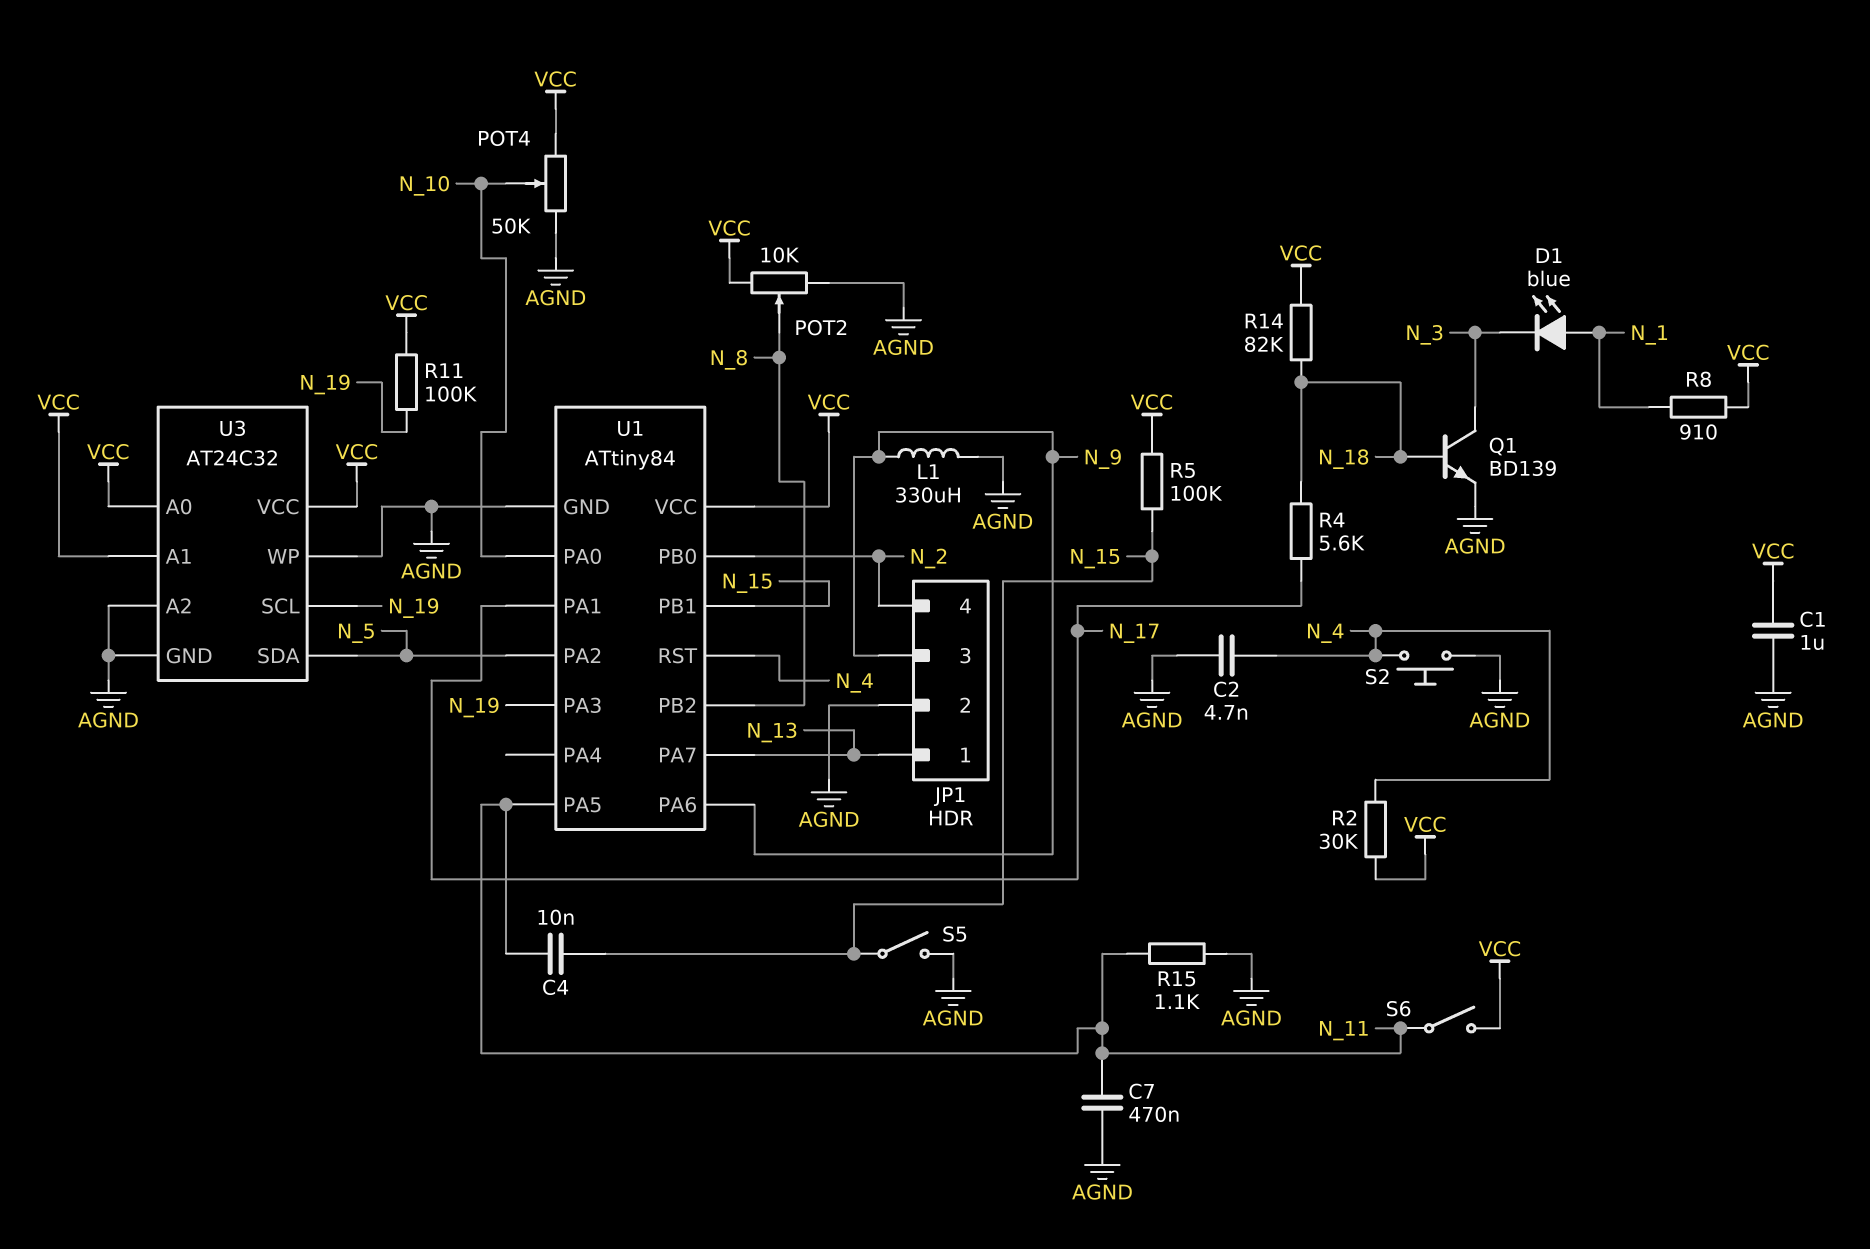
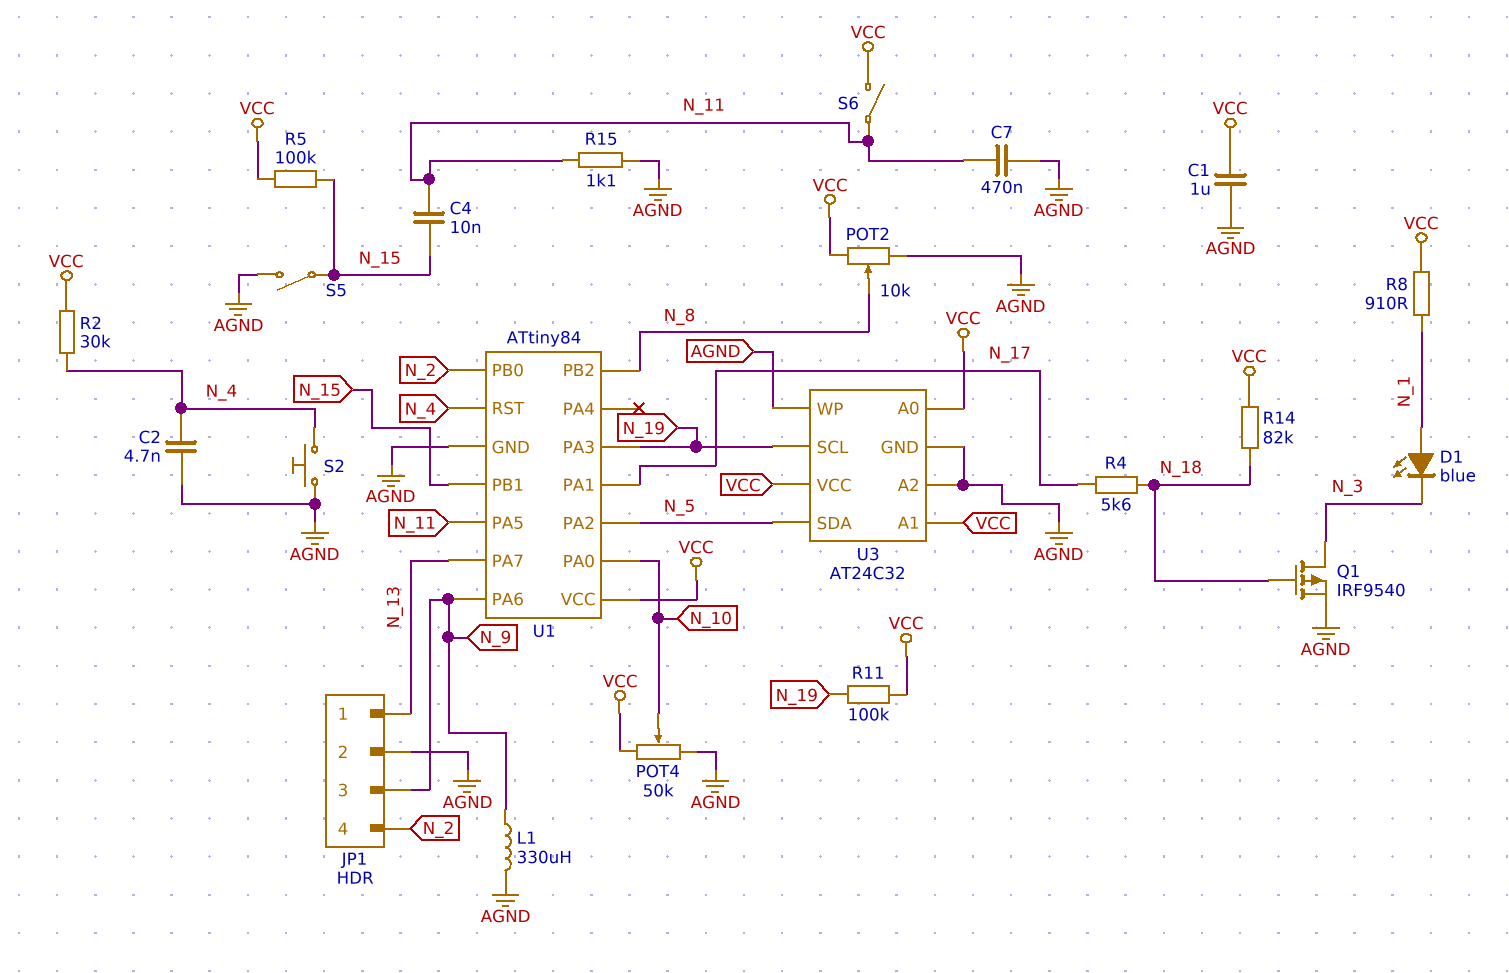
Q1: NPN BD139 (B N_18, C N_3, E AGND) -> PMOS IRF9540 (G N_18, D N_3, S AGND)

